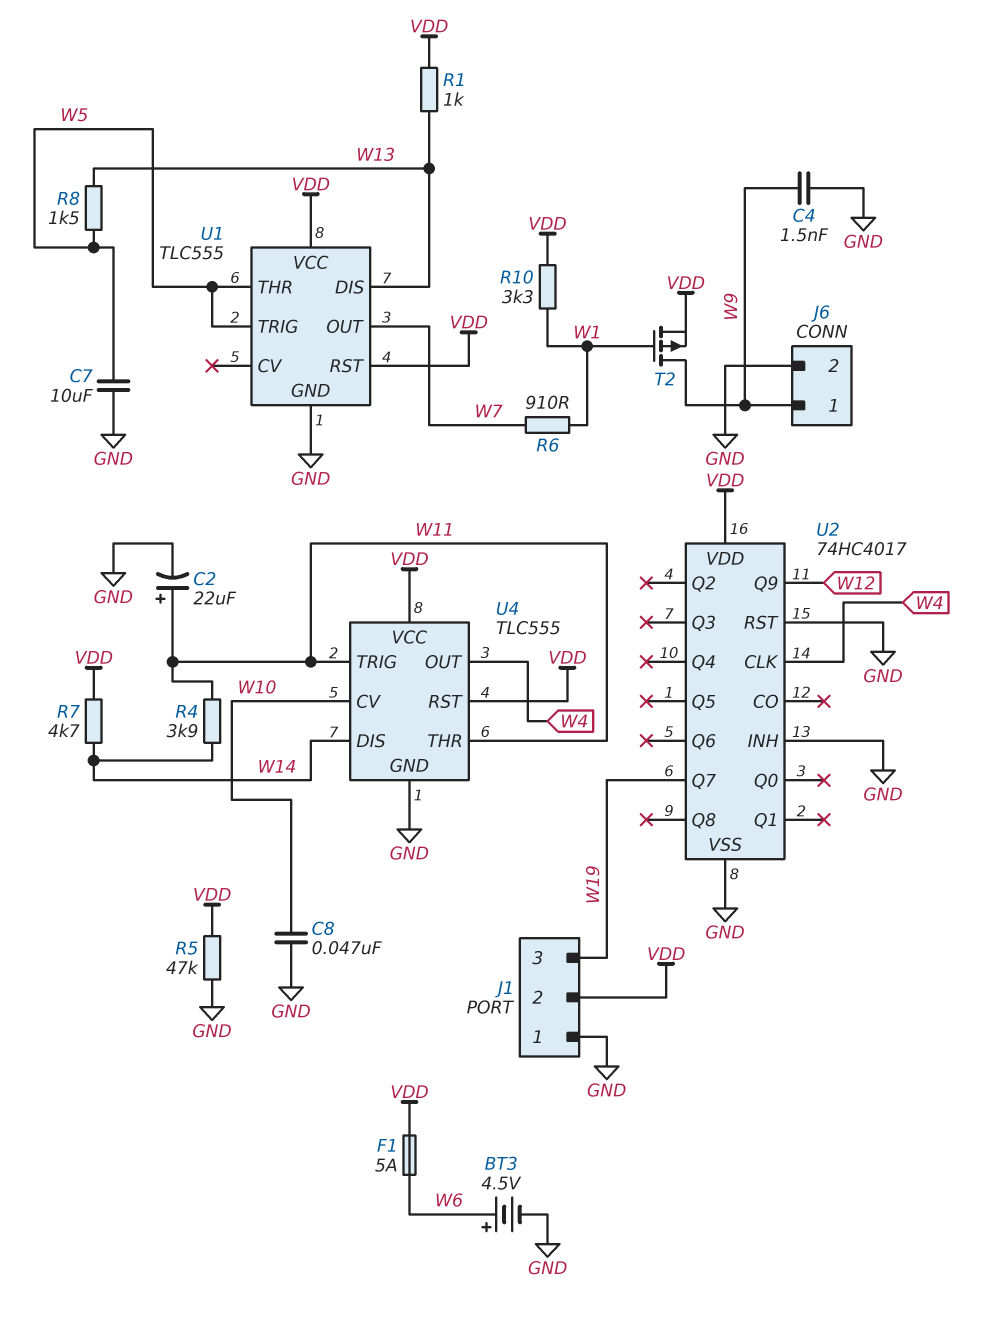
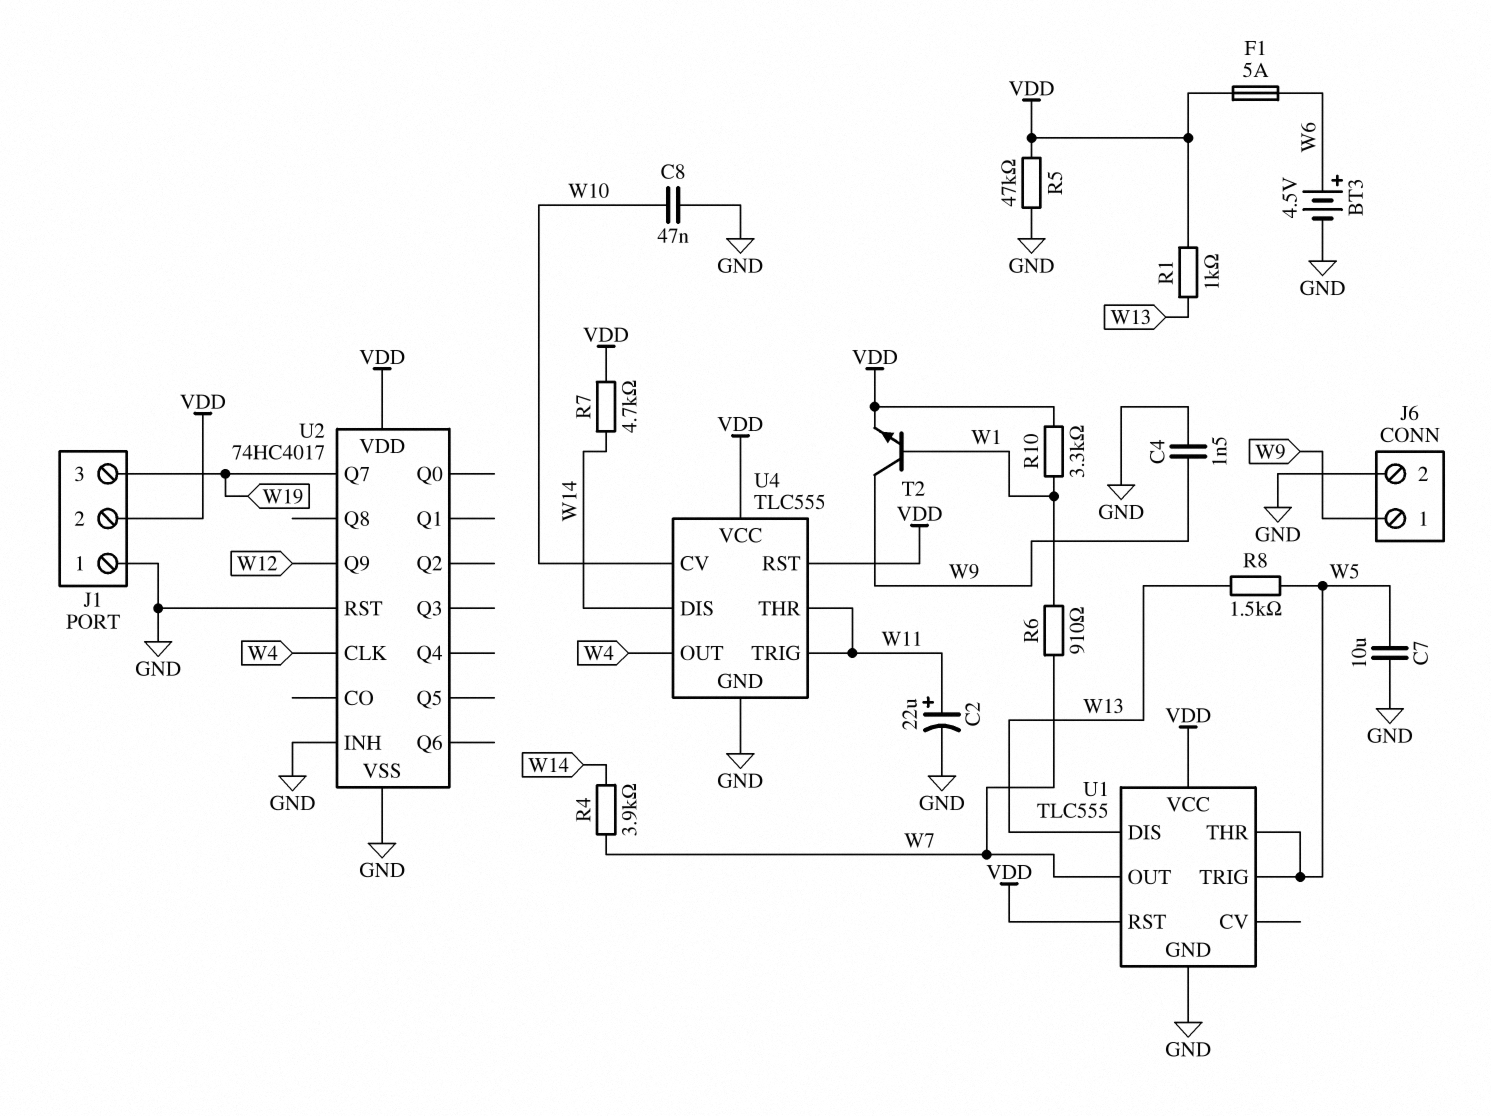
R4: 3.9k (W11, W14) -> 3.9k (W7, W14)
T2: PMOS (G W1, D W9, S VDD) -> NPN (B W1, C W9, E VDD)

